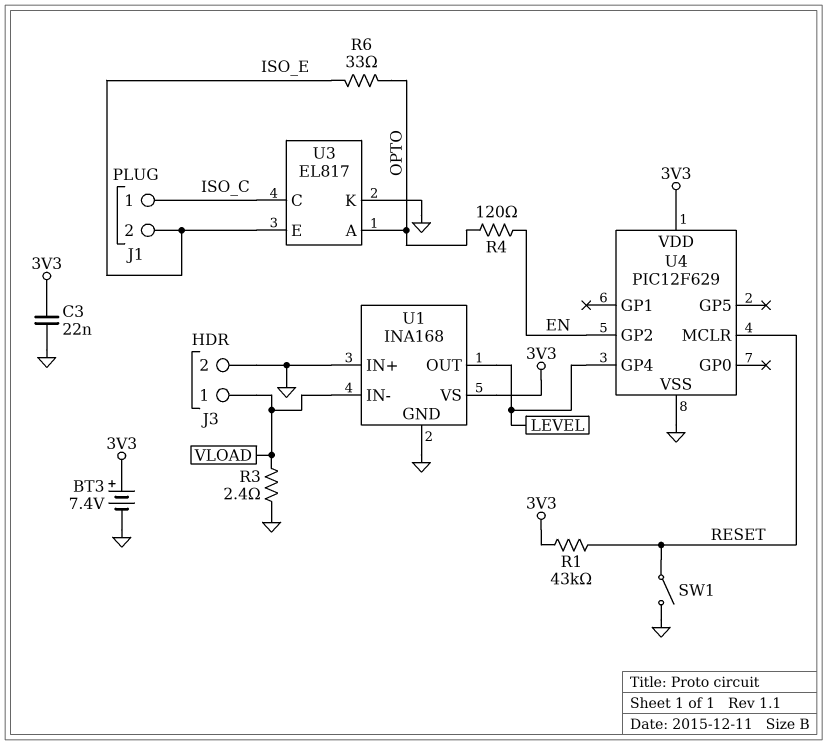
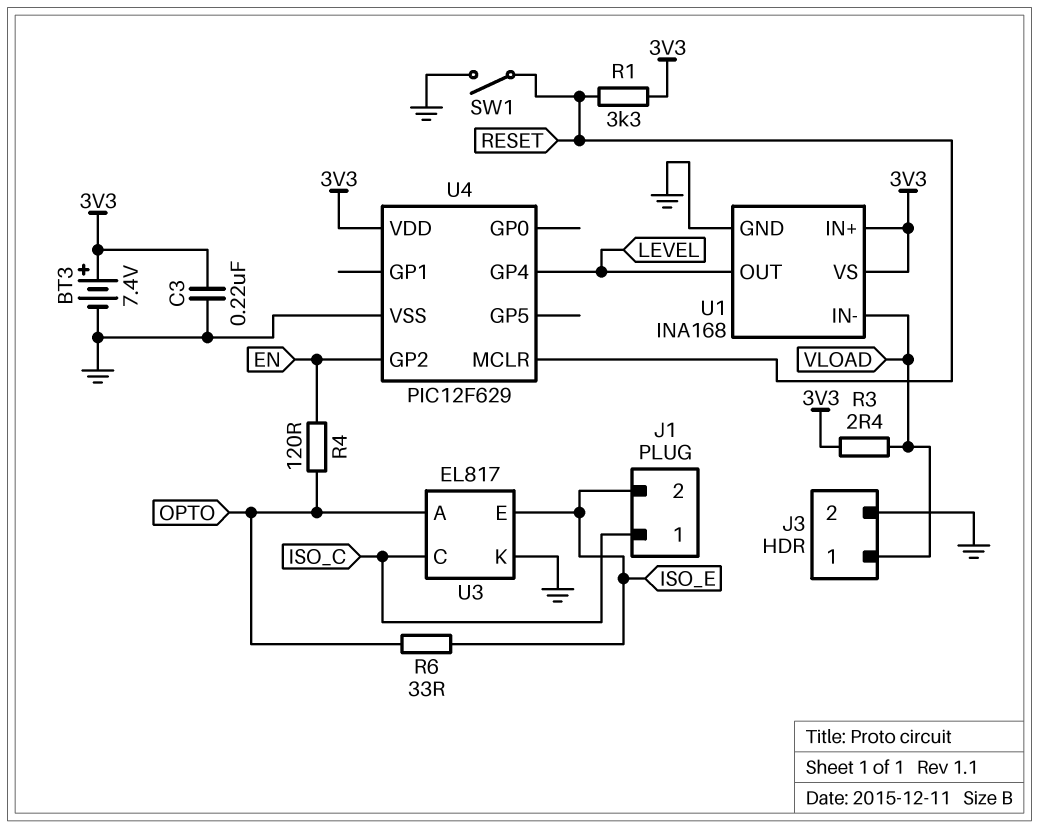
C3: 22nF (3V3, GND) -> 220nF (3V3, GND)
R1: 43k (3V3, RESET) -> 3.3k (3V3, RESET)
R3: 2.4 (GND, VLOAD) -> 2.4 (3V3, VLOAD)
U1 pin IN+: GND -> 3V3

